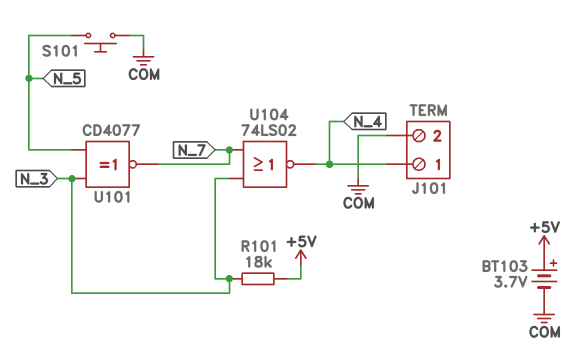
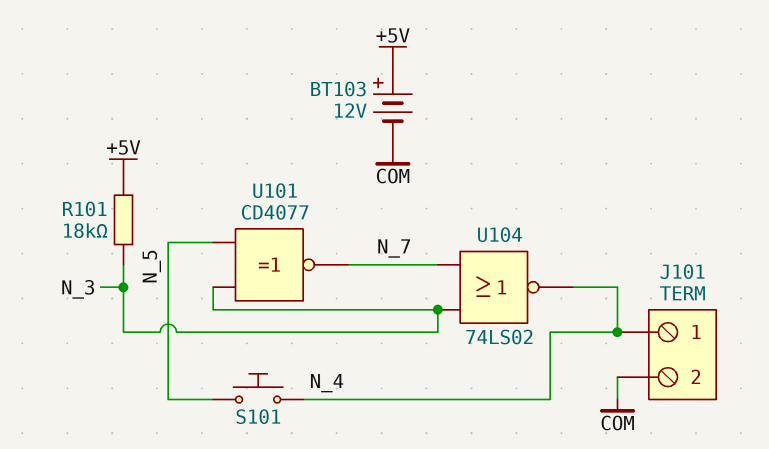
BT103: 3.7V (plus +5V, minus COM) -> 12V (plus +5V, minus COM)
S101: button (COM, N_5) -> button (N_4, N_5)

